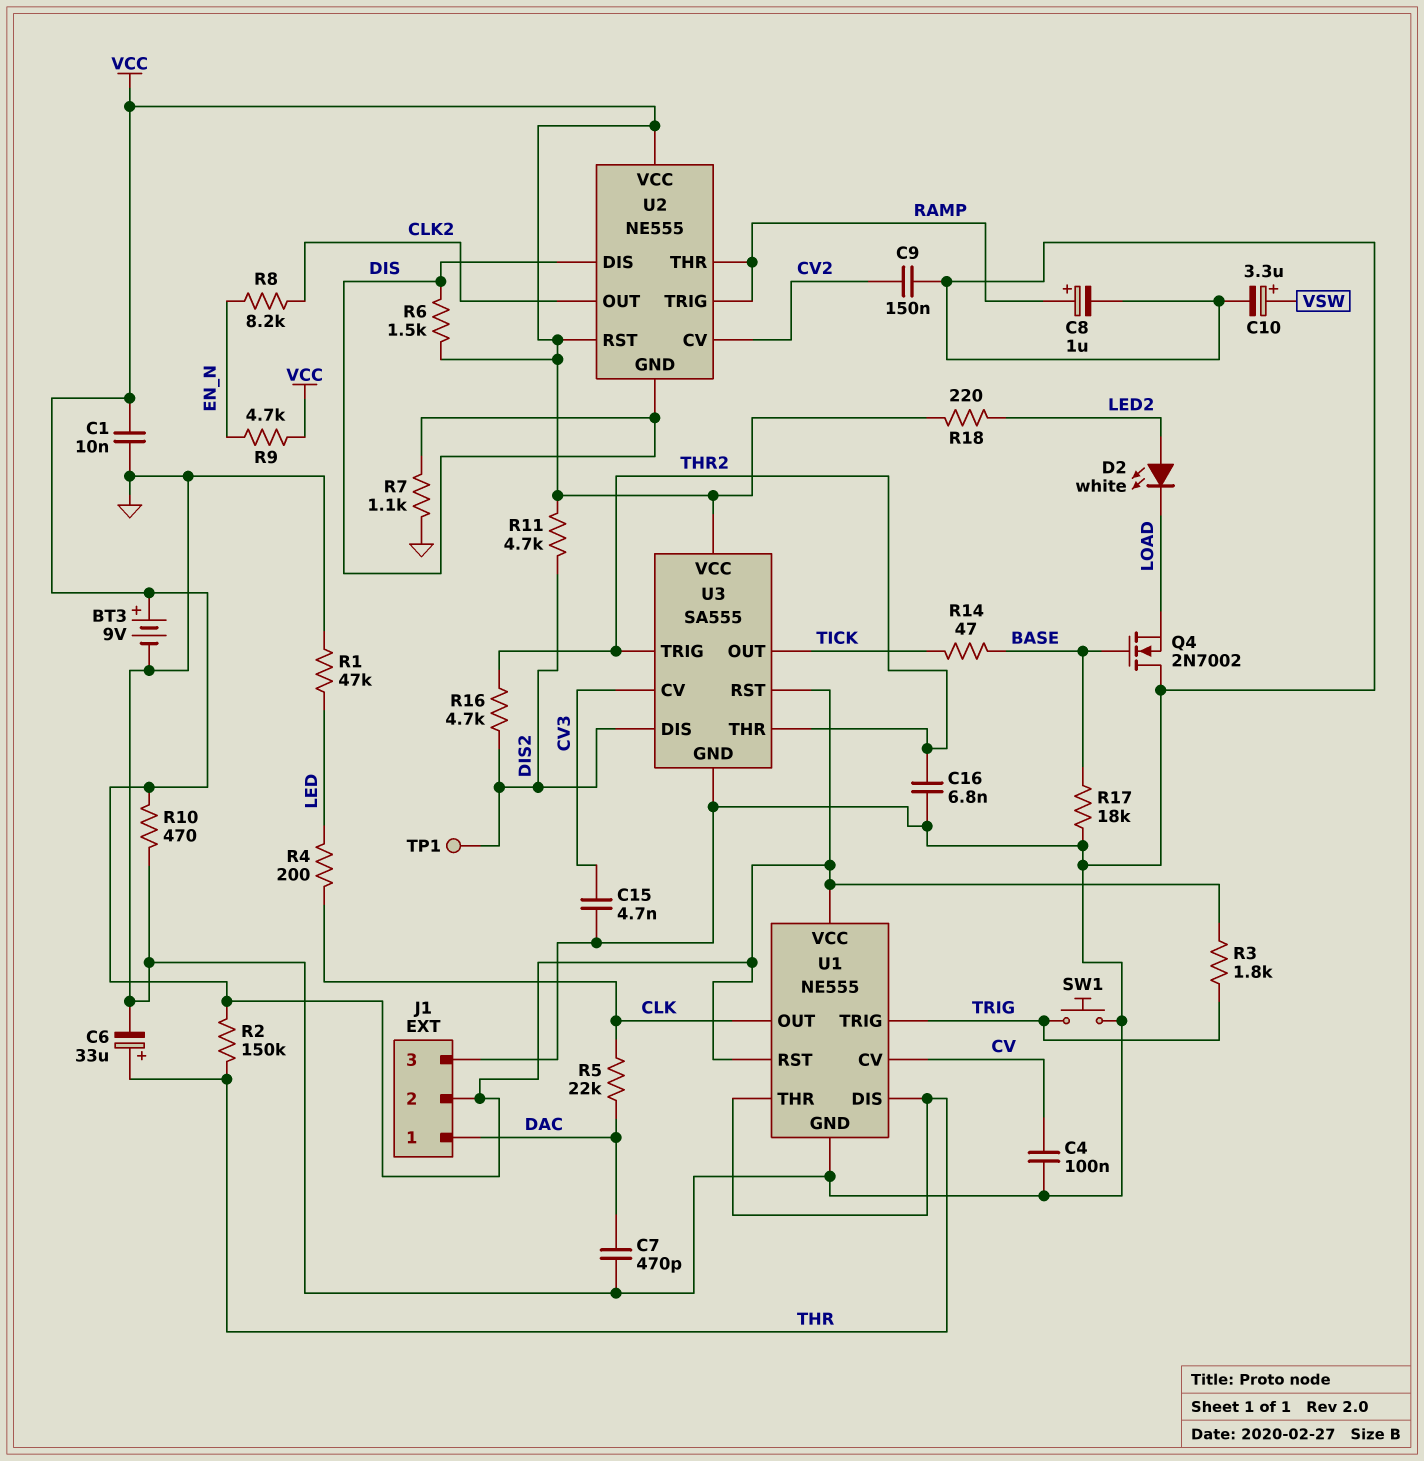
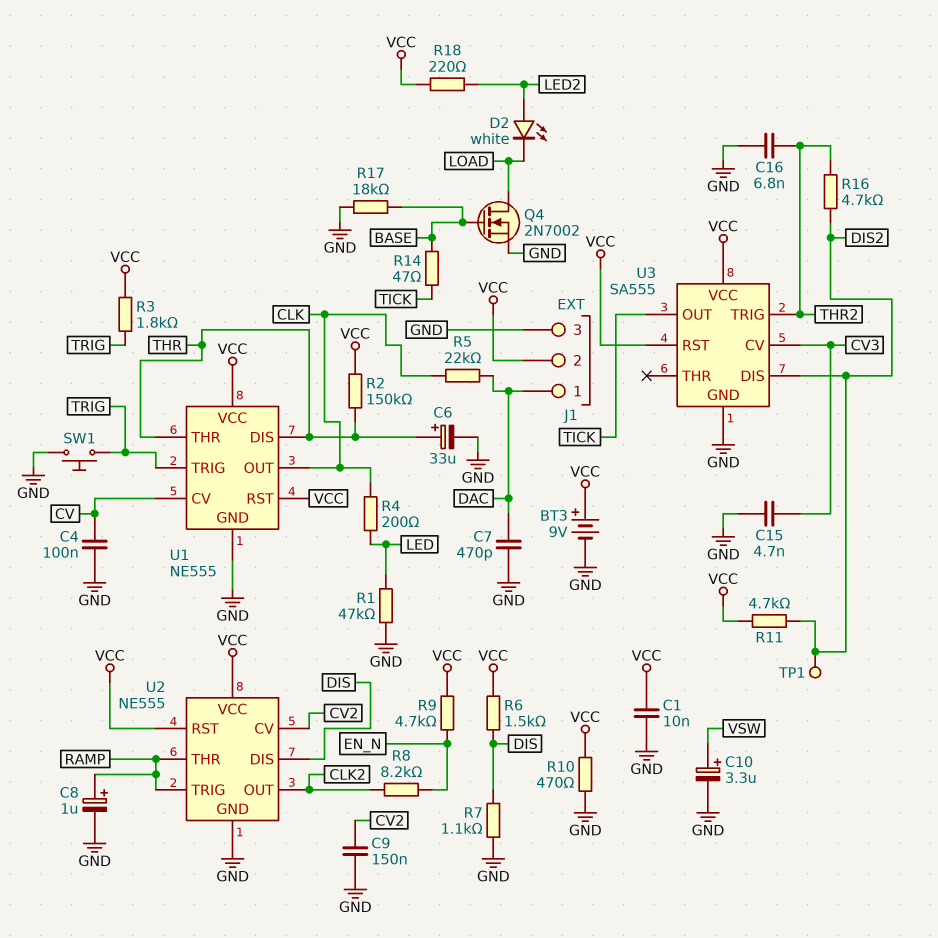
Q4: NMOS 2N7002 (G BASE, D GND, S LOAD) -> NMOS 2N7002 (G BASE, D LOAD, S GND)
U2 pin GND: DIS -> GND
U3 pin THR: THR2 -> none

